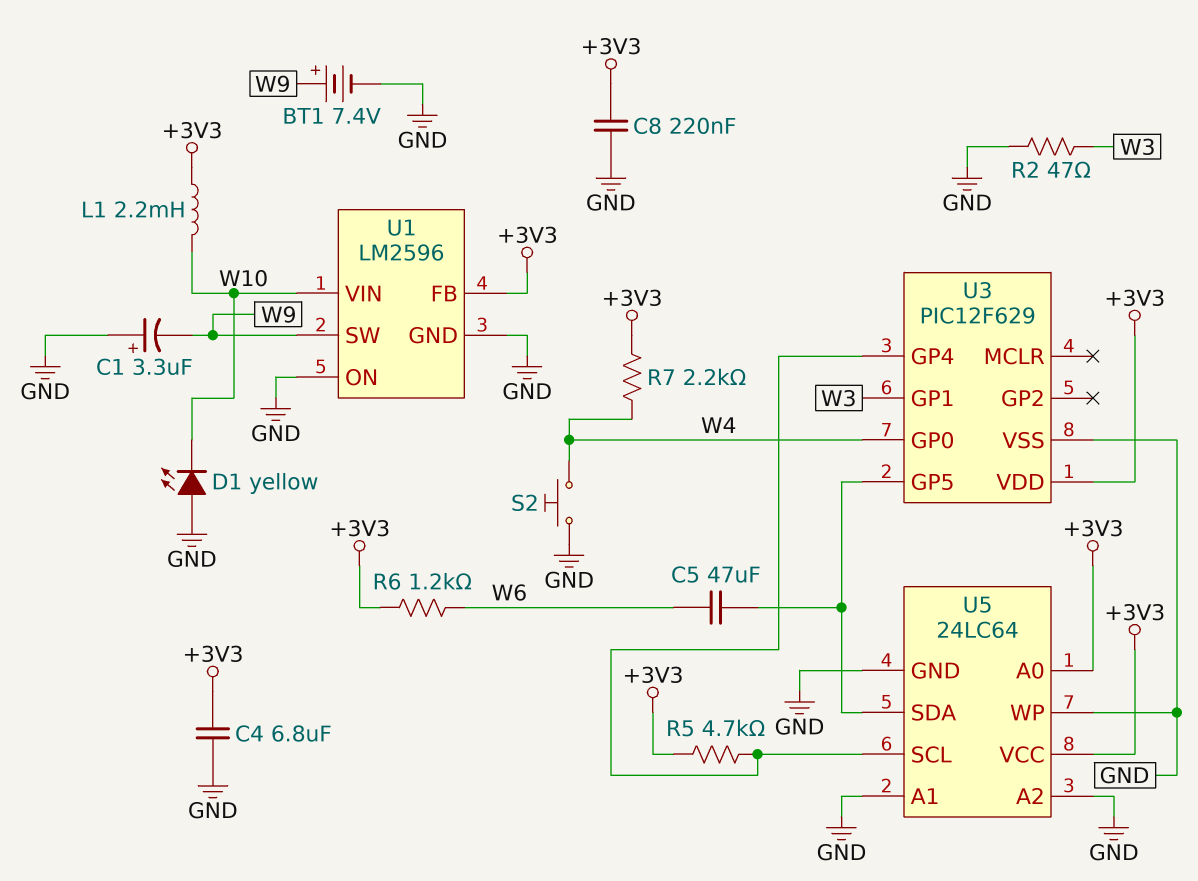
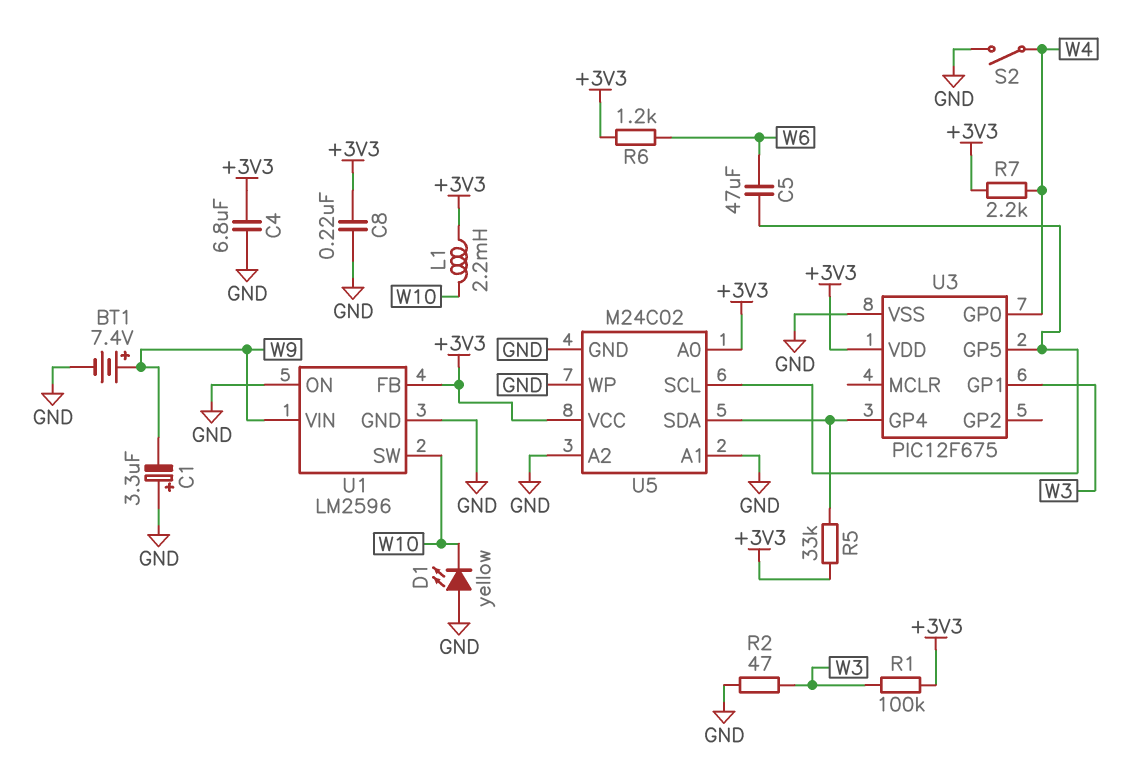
R1: none -> 100k (+3V3, W3)
R5: 4.7k (+3V3, U3/GP4) -> 33k (+3V3, U3/GP4)
S2: button (GND, W4) -> switch (GND, W4)
U1 pin SW: W9 -> W10
U1 pin VIN: W10 -> W9
U3: PIC12F629 -> PIC12F675
U5: 24LC64 -> M24C02
U5 pin SCL: U3/GP4 -> U3/GP5
U5 pin SDA: U3/GP5 -> U3/GP4

